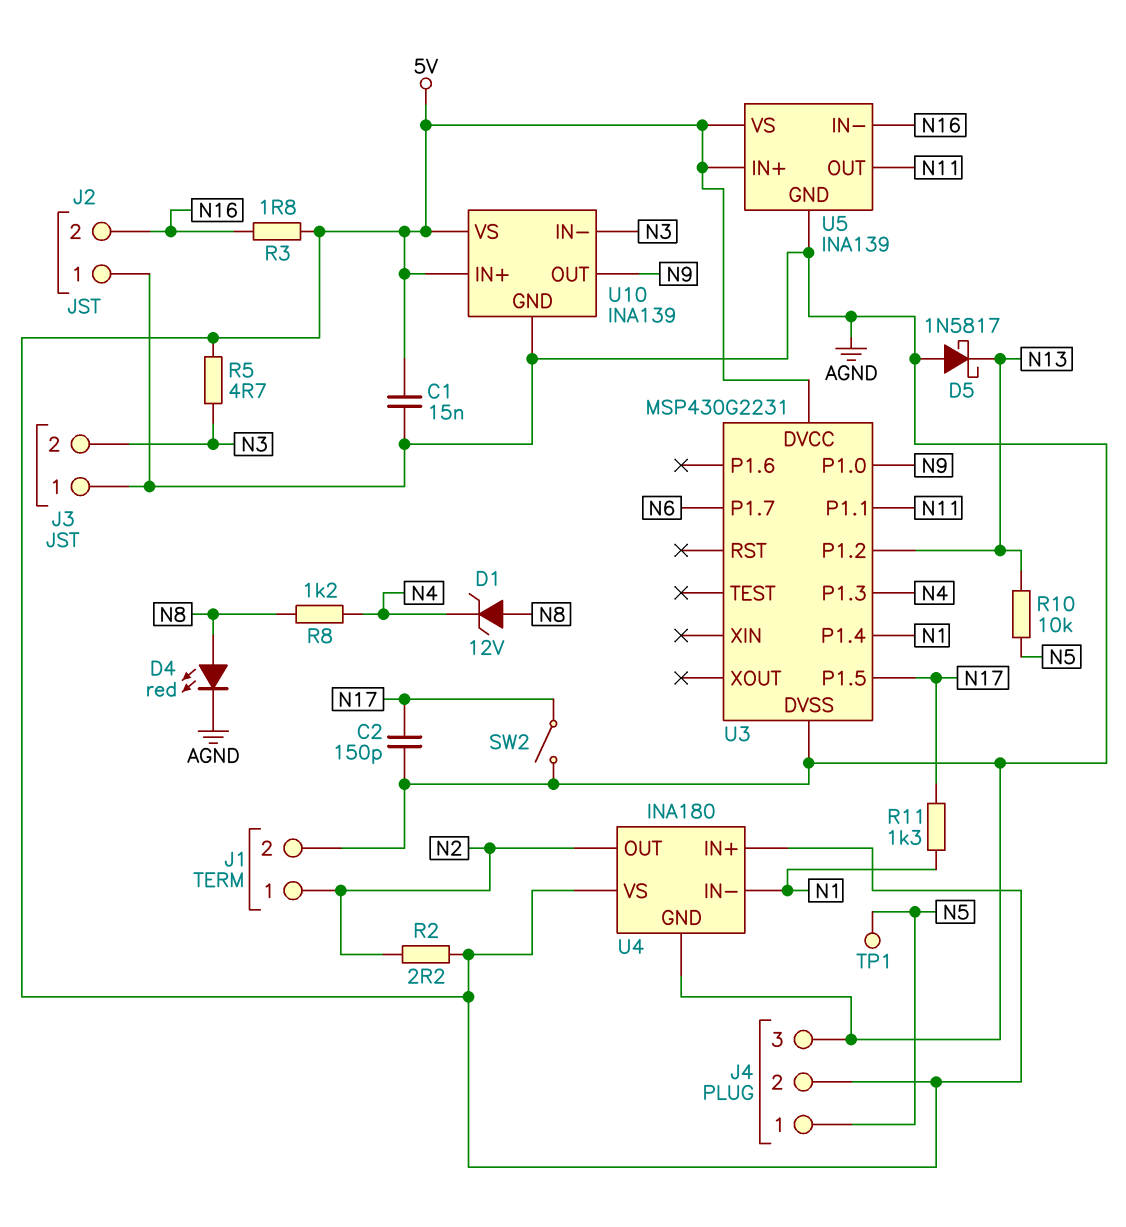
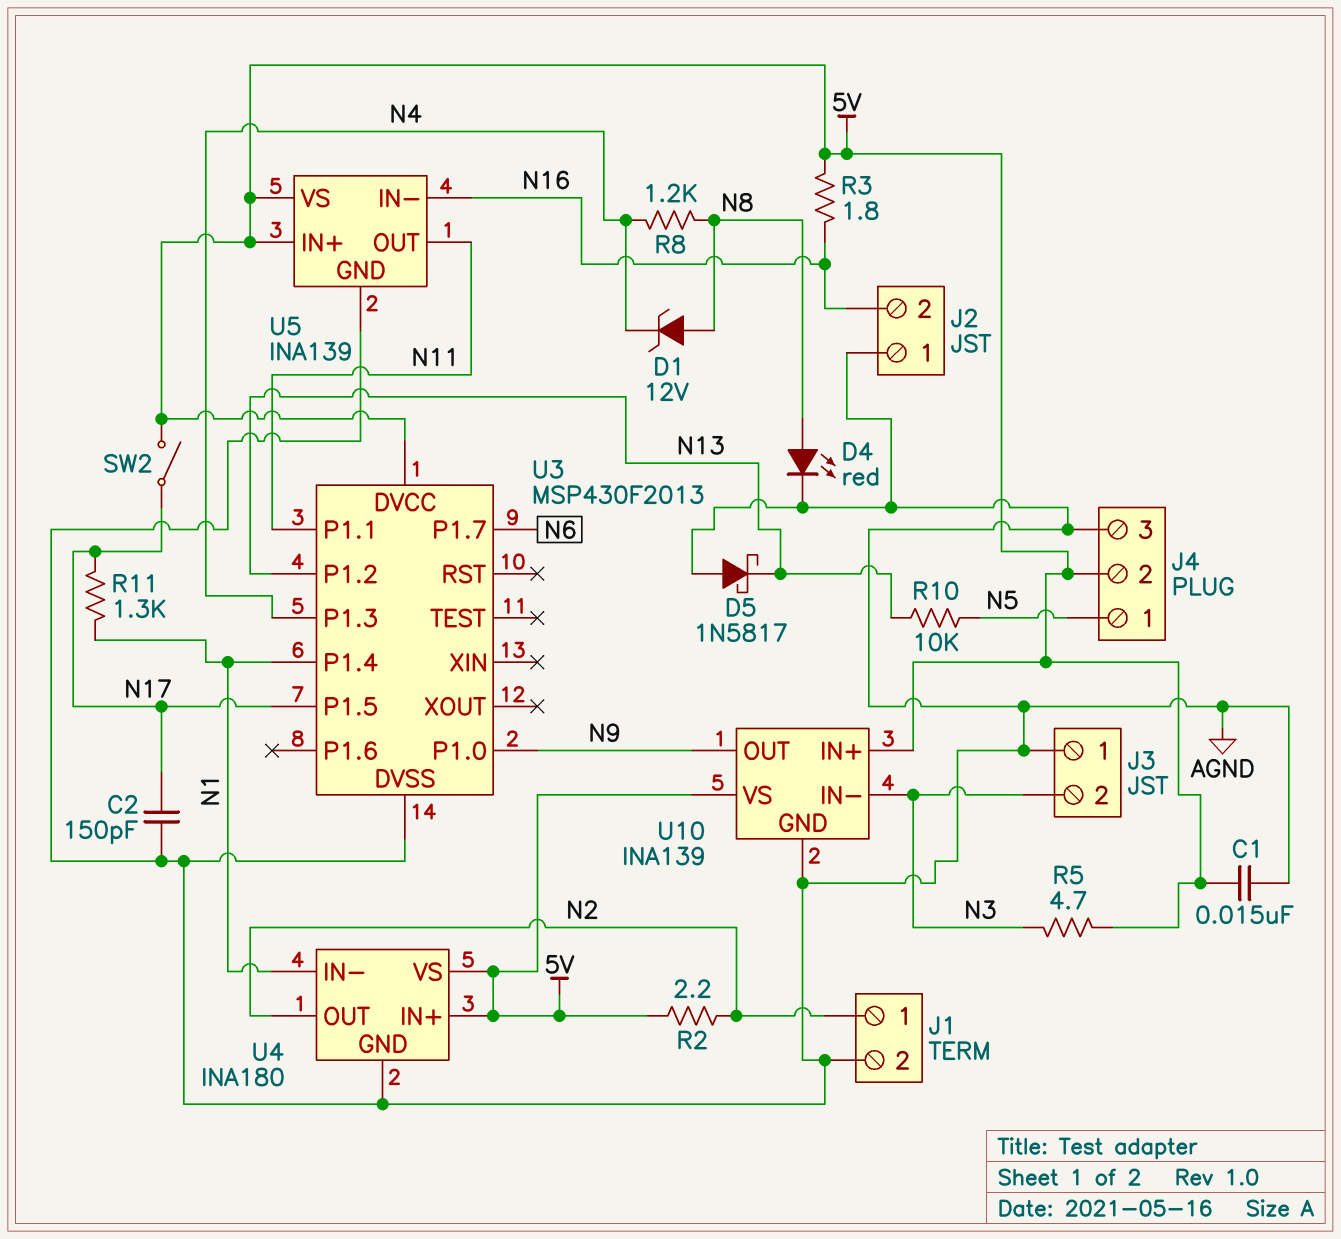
SW2: switch (AGND, N17) -> switch (5V, N17)
TP1: test point (N5) -> none
U3: MSP430G2231 -> MSP430F2013

